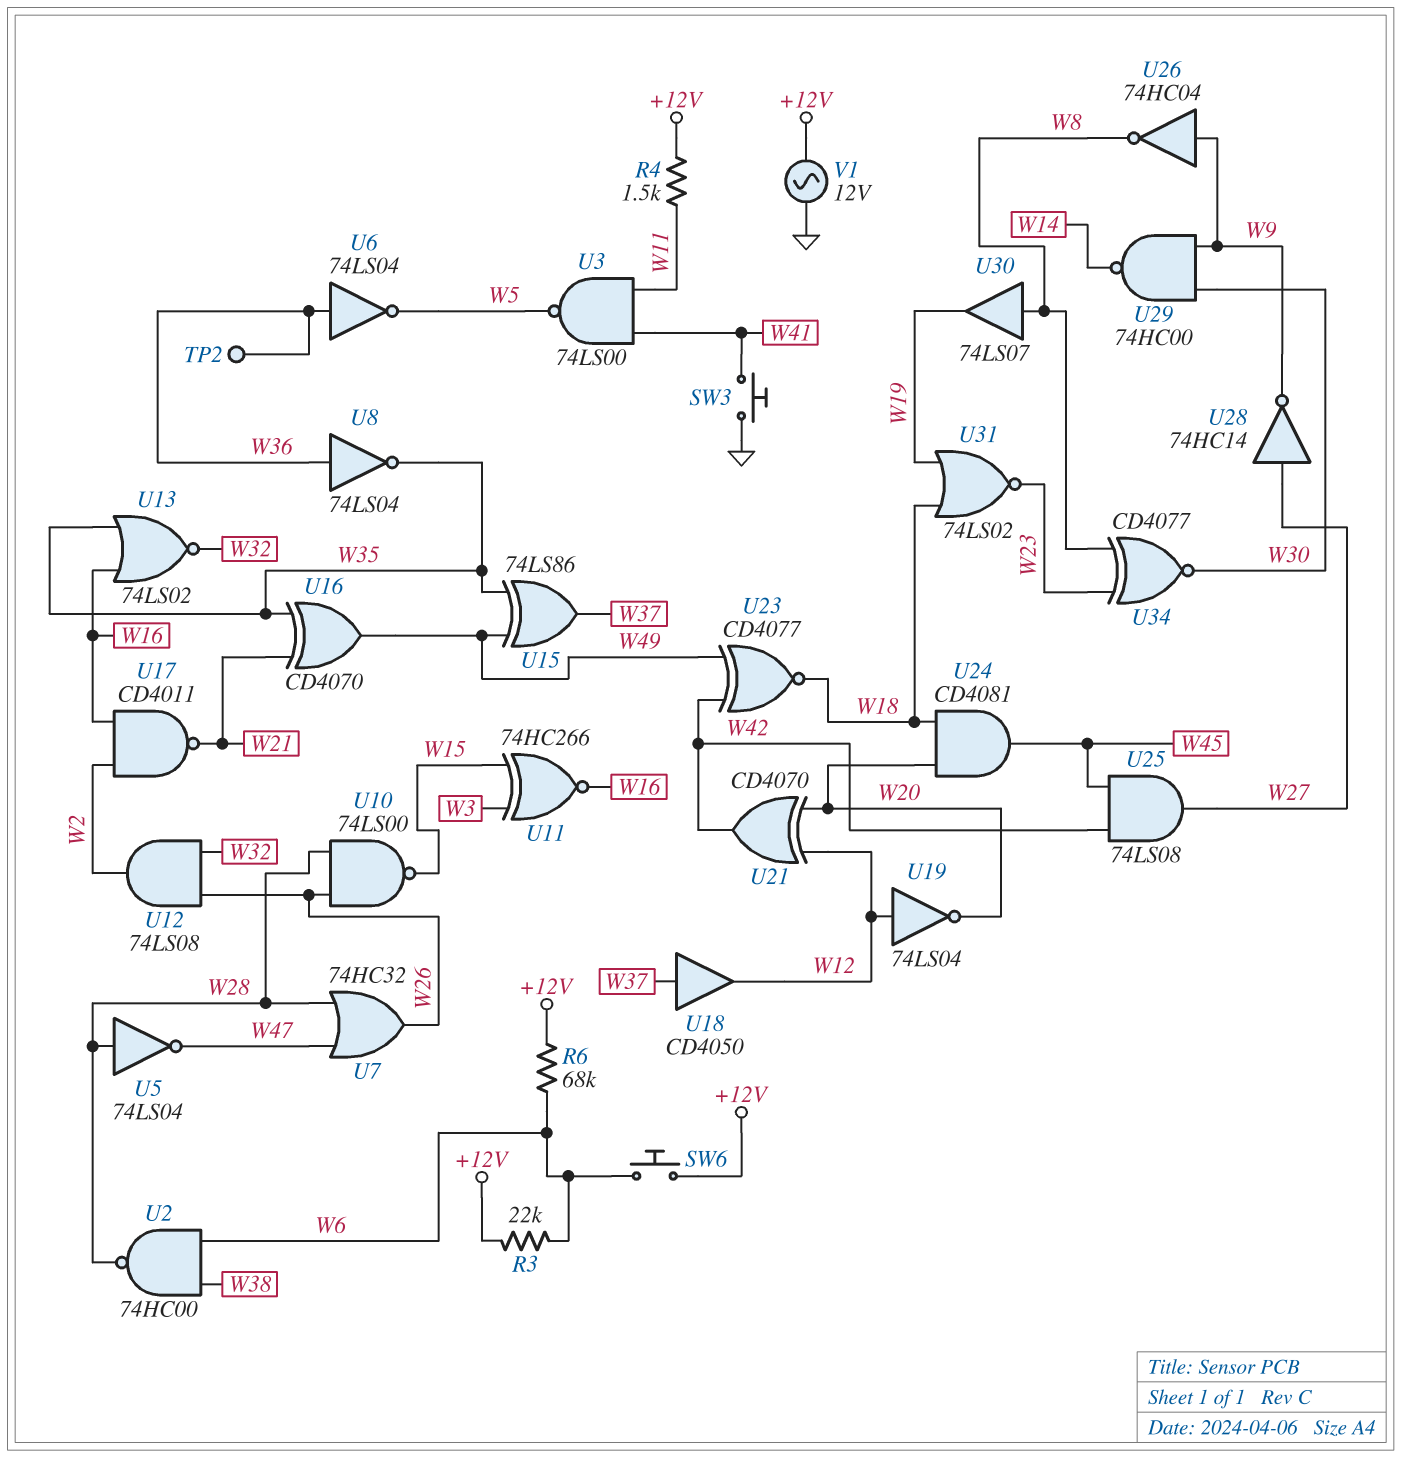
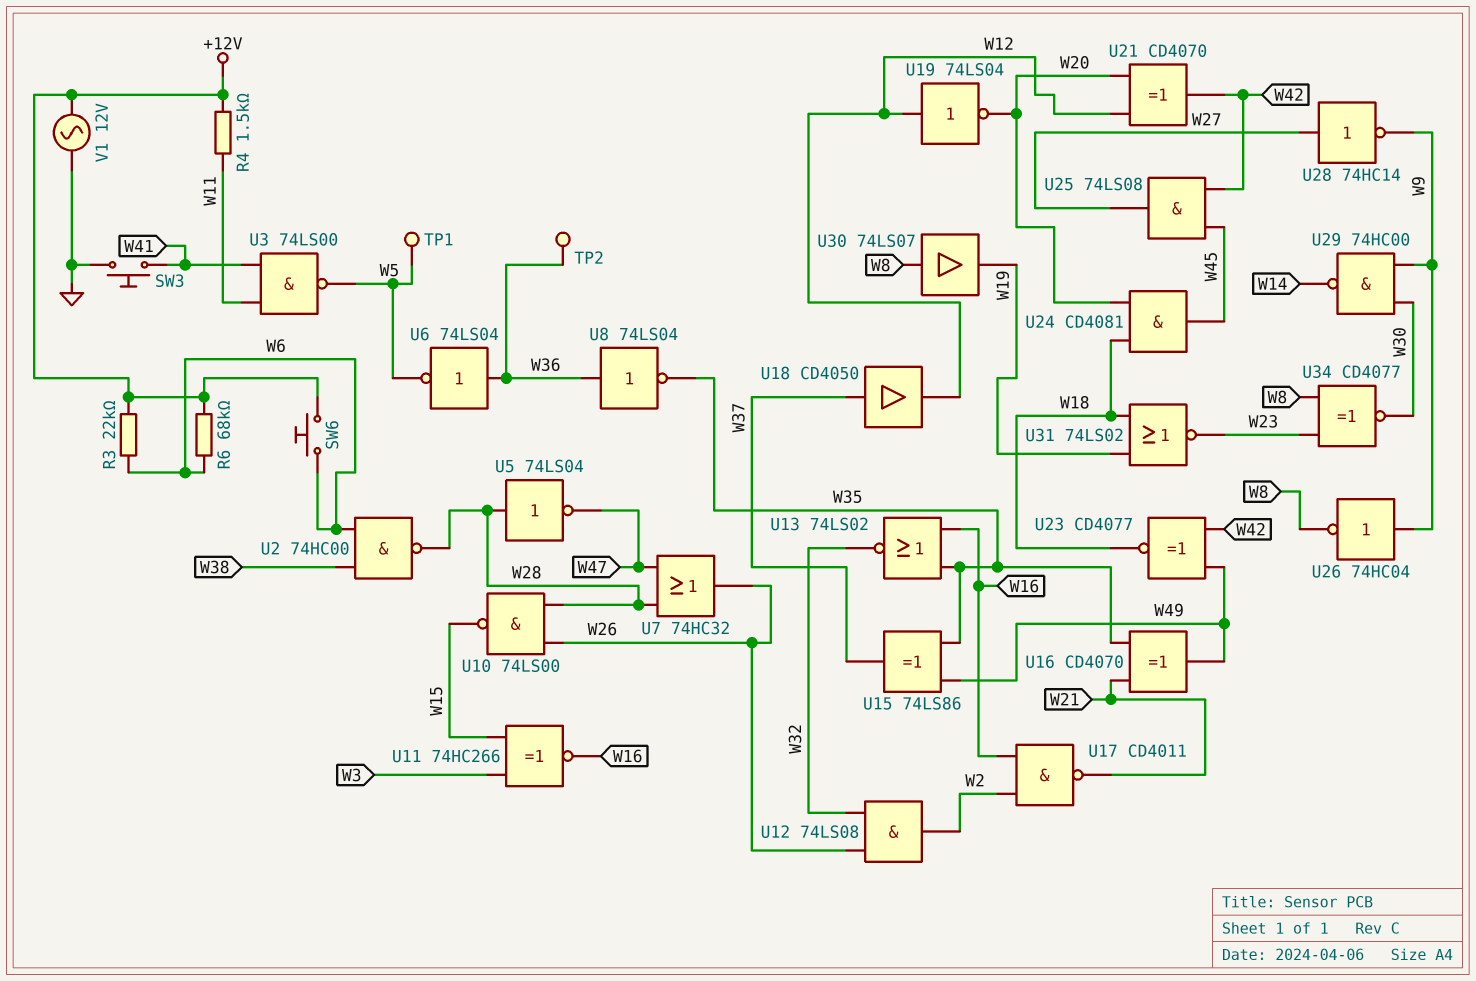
TP1: none -> test point (W5)

